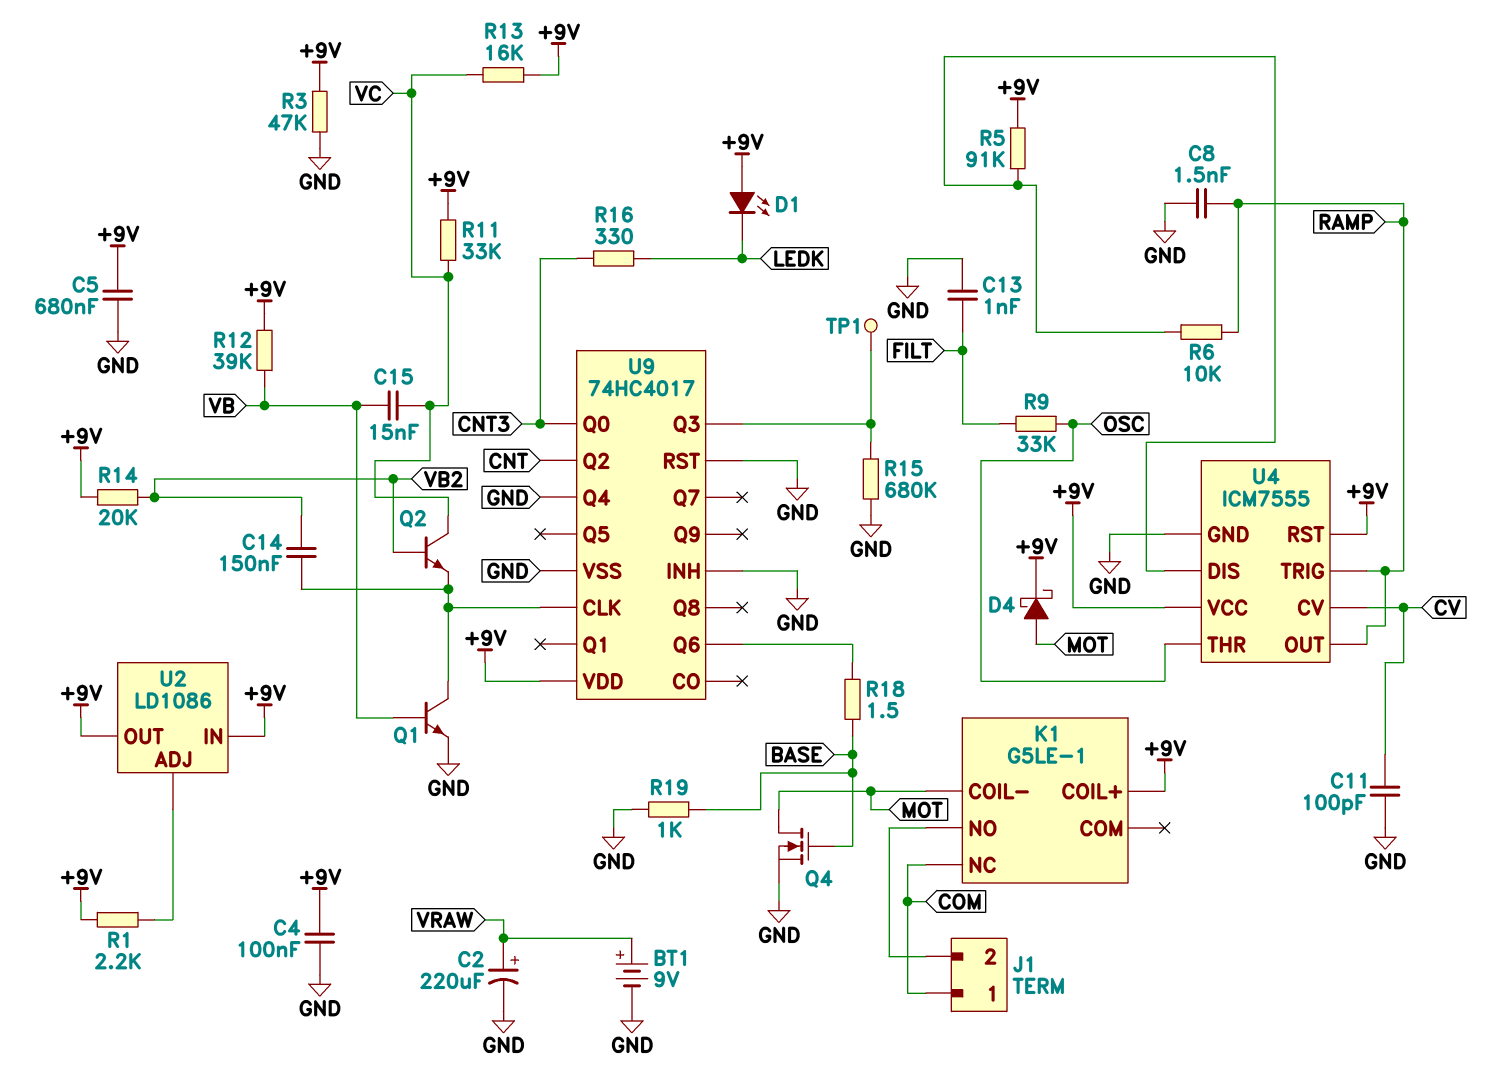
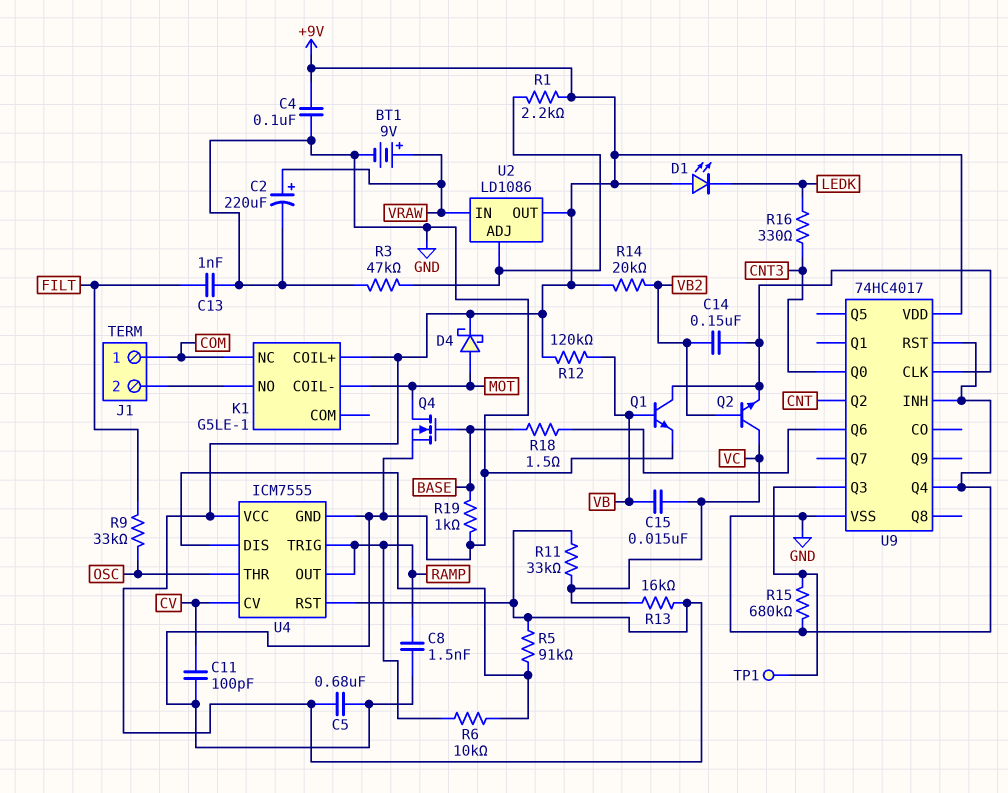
R3: 47k (+9V, GND) -> 47k (GND, U2/ADJ)
R12: 39k (+9V, VB) -> 120k (+9V, VB)
U2 pin IN: +9V -> VRAW

